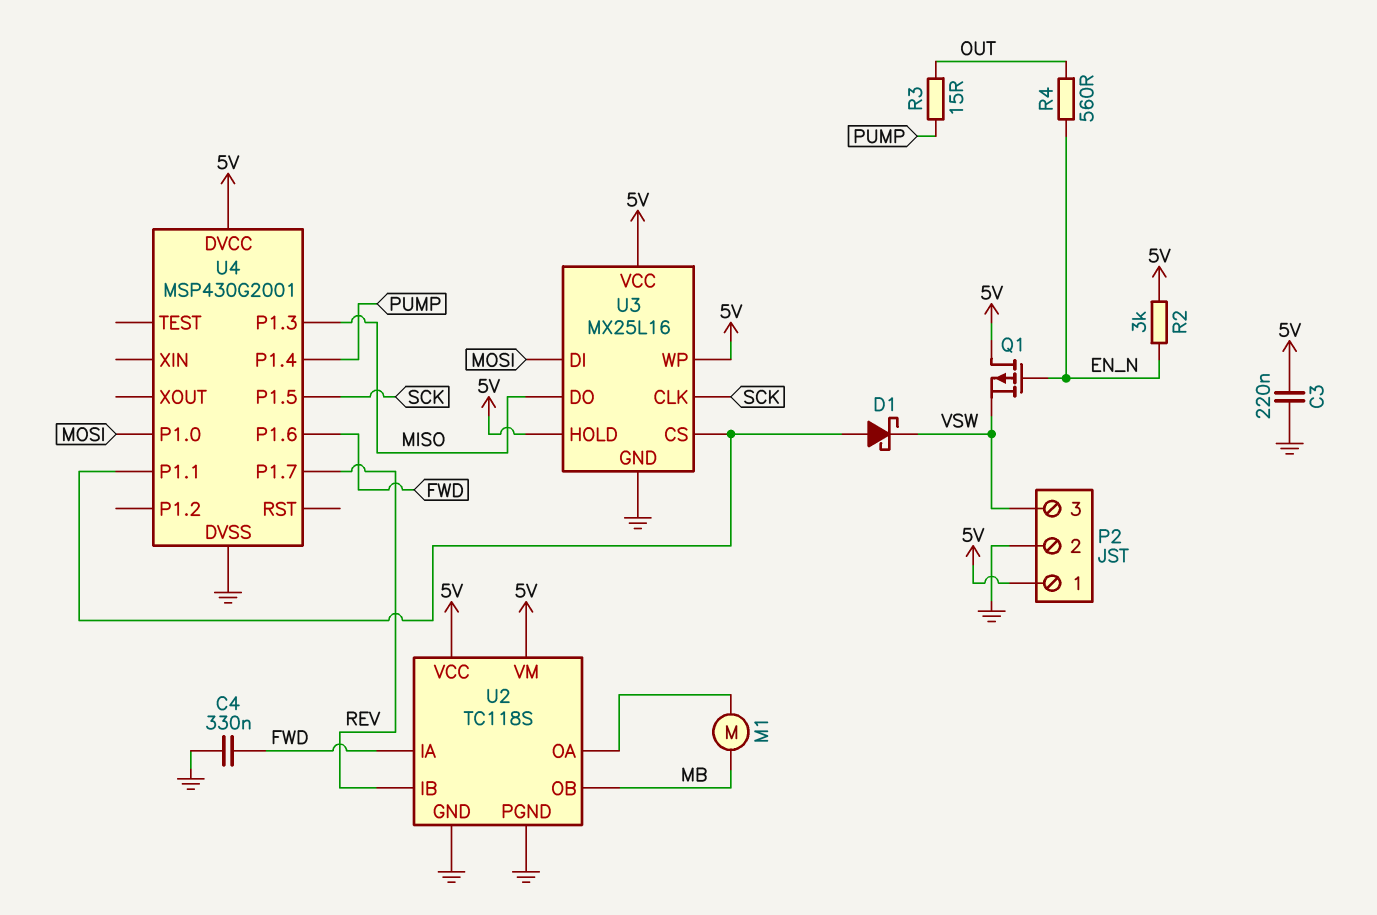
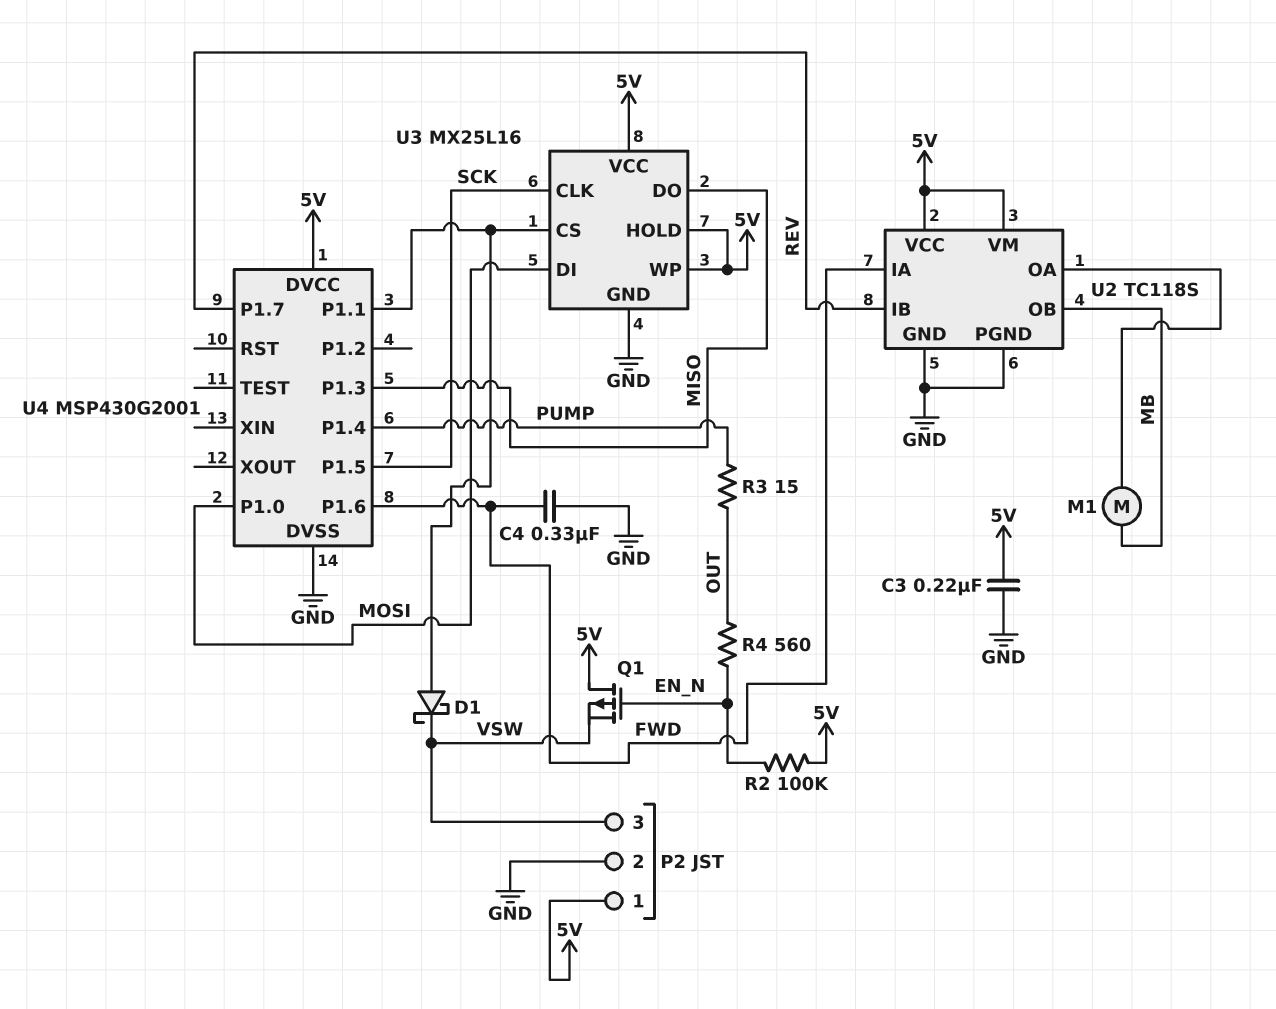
R2: 3k (5V, EN_N) -> 100k (5V, EN_N)

